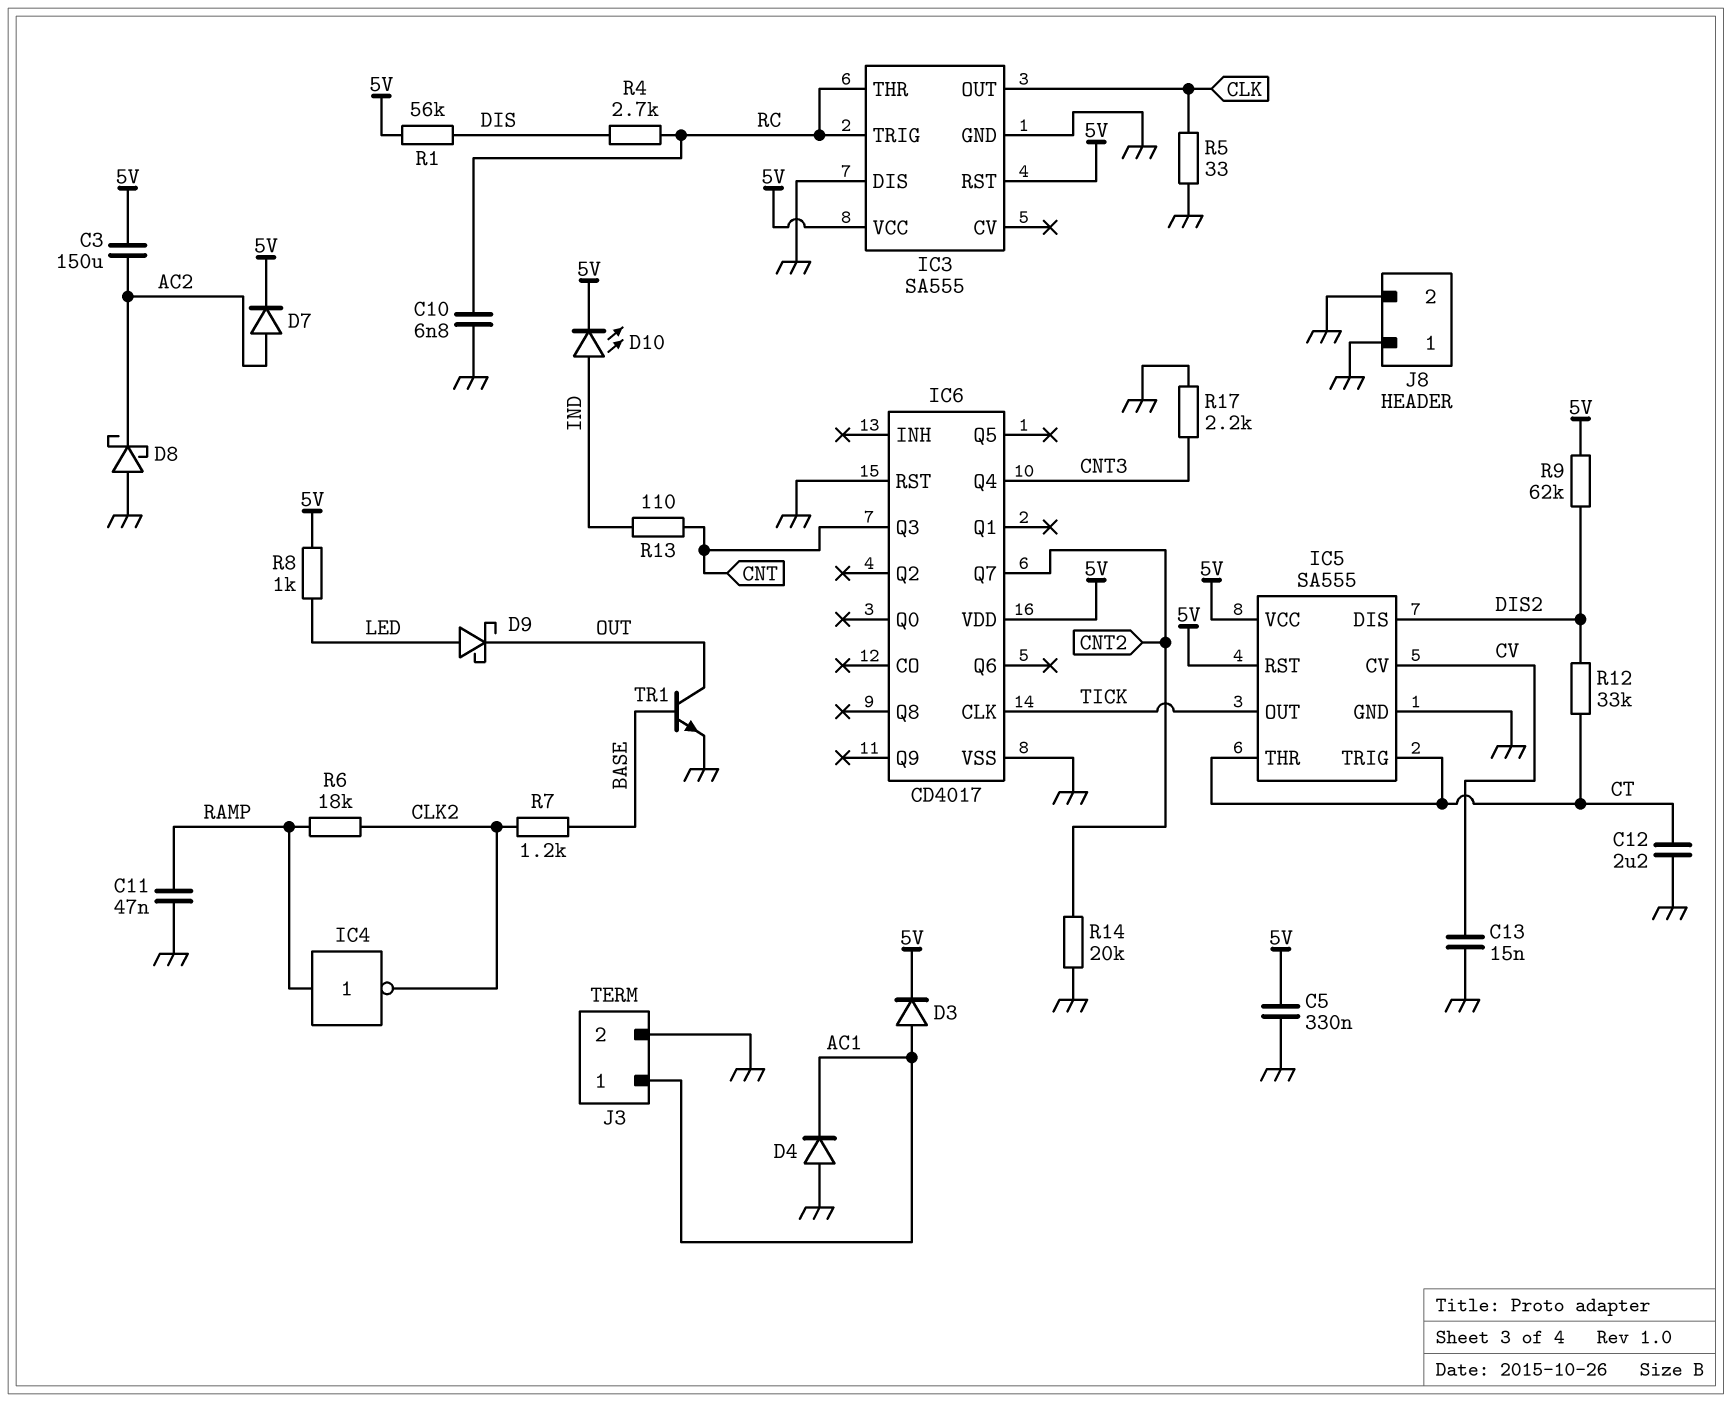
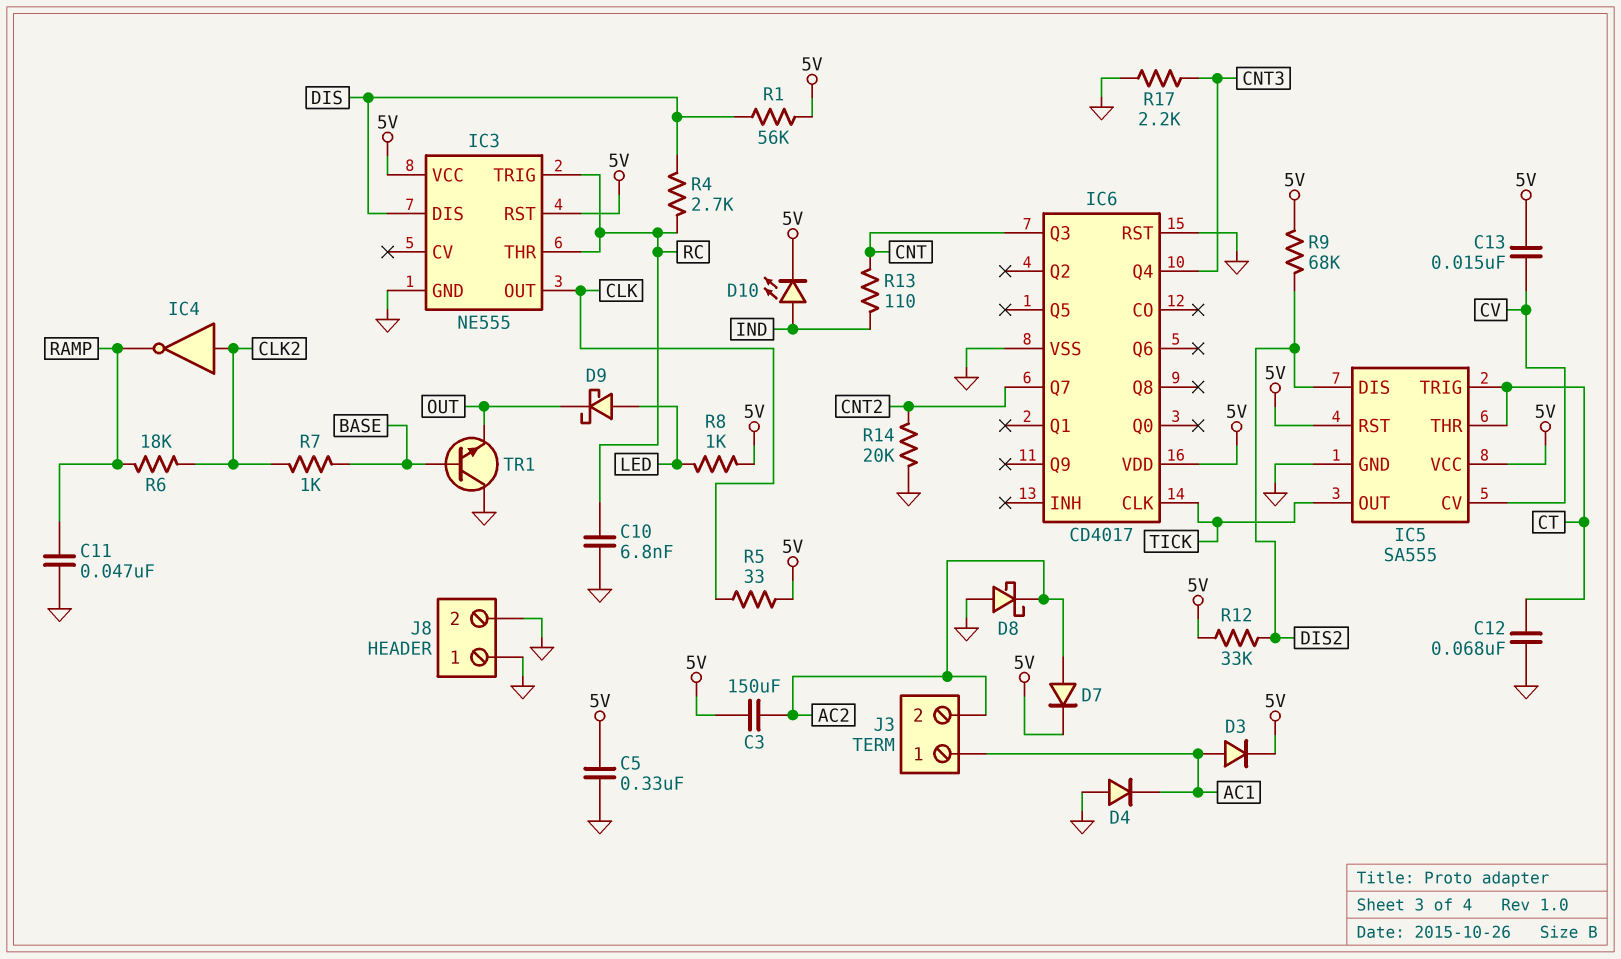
C12: 2.2uF (CT, GND) -> 68nF (CT, GND)
C13: 15nF (CV, GND) -> 15nF (5V, CV)
IC3: SA555 -> NE555
IC3 pin DIS: GND -> DIS
IC4: NOT (in RAMP, out CLK2) -> NOT (in CLK2, out RAMP)
J3 pin 2: GND -> AC2
R5: 33 (CLK, GND) -> 33 (5V, CLK)
R7: 1.2k (BASE, CLK2) -> 1k (BASE, CLK2)
R9: 62k (5V, DIS2) -> 68k (5V, DIS2)
R12: 33k (CT, DIS2) -> 33k (5V, DIS2)
TR1: NPN (B BASE, C OUT, E GND) -> NPN (B BASE, C GND, E OUT)

